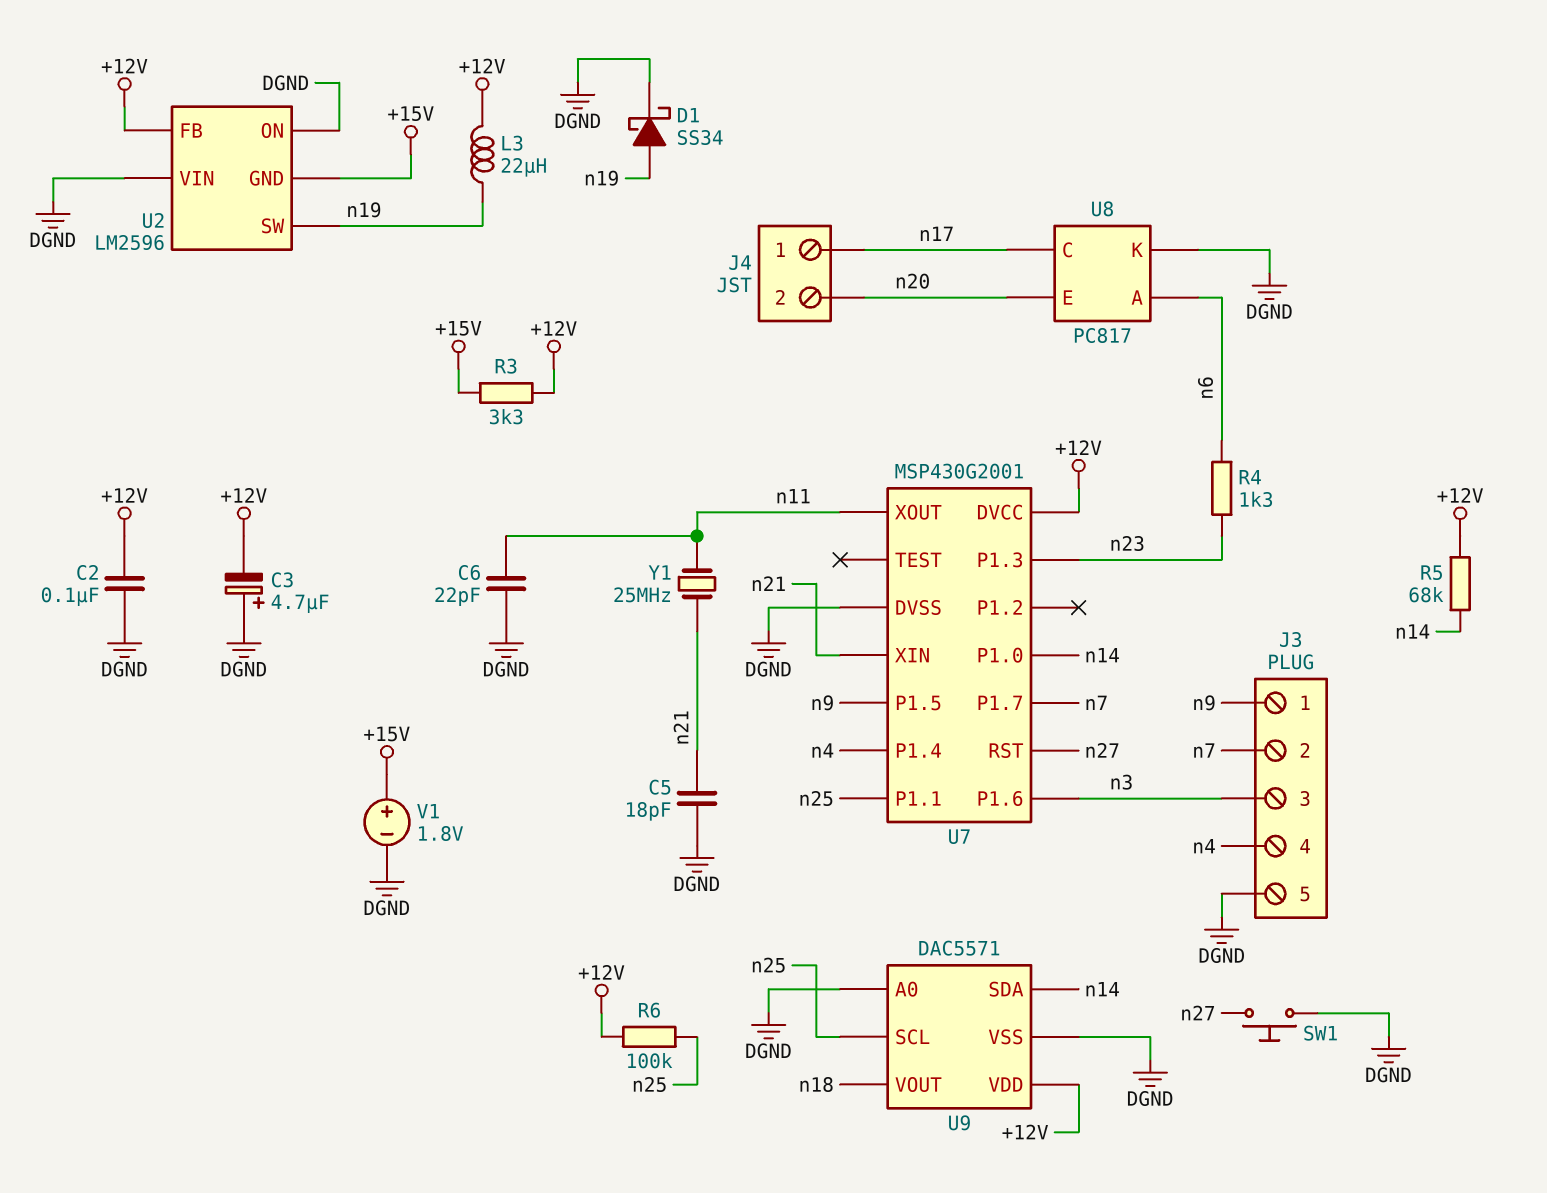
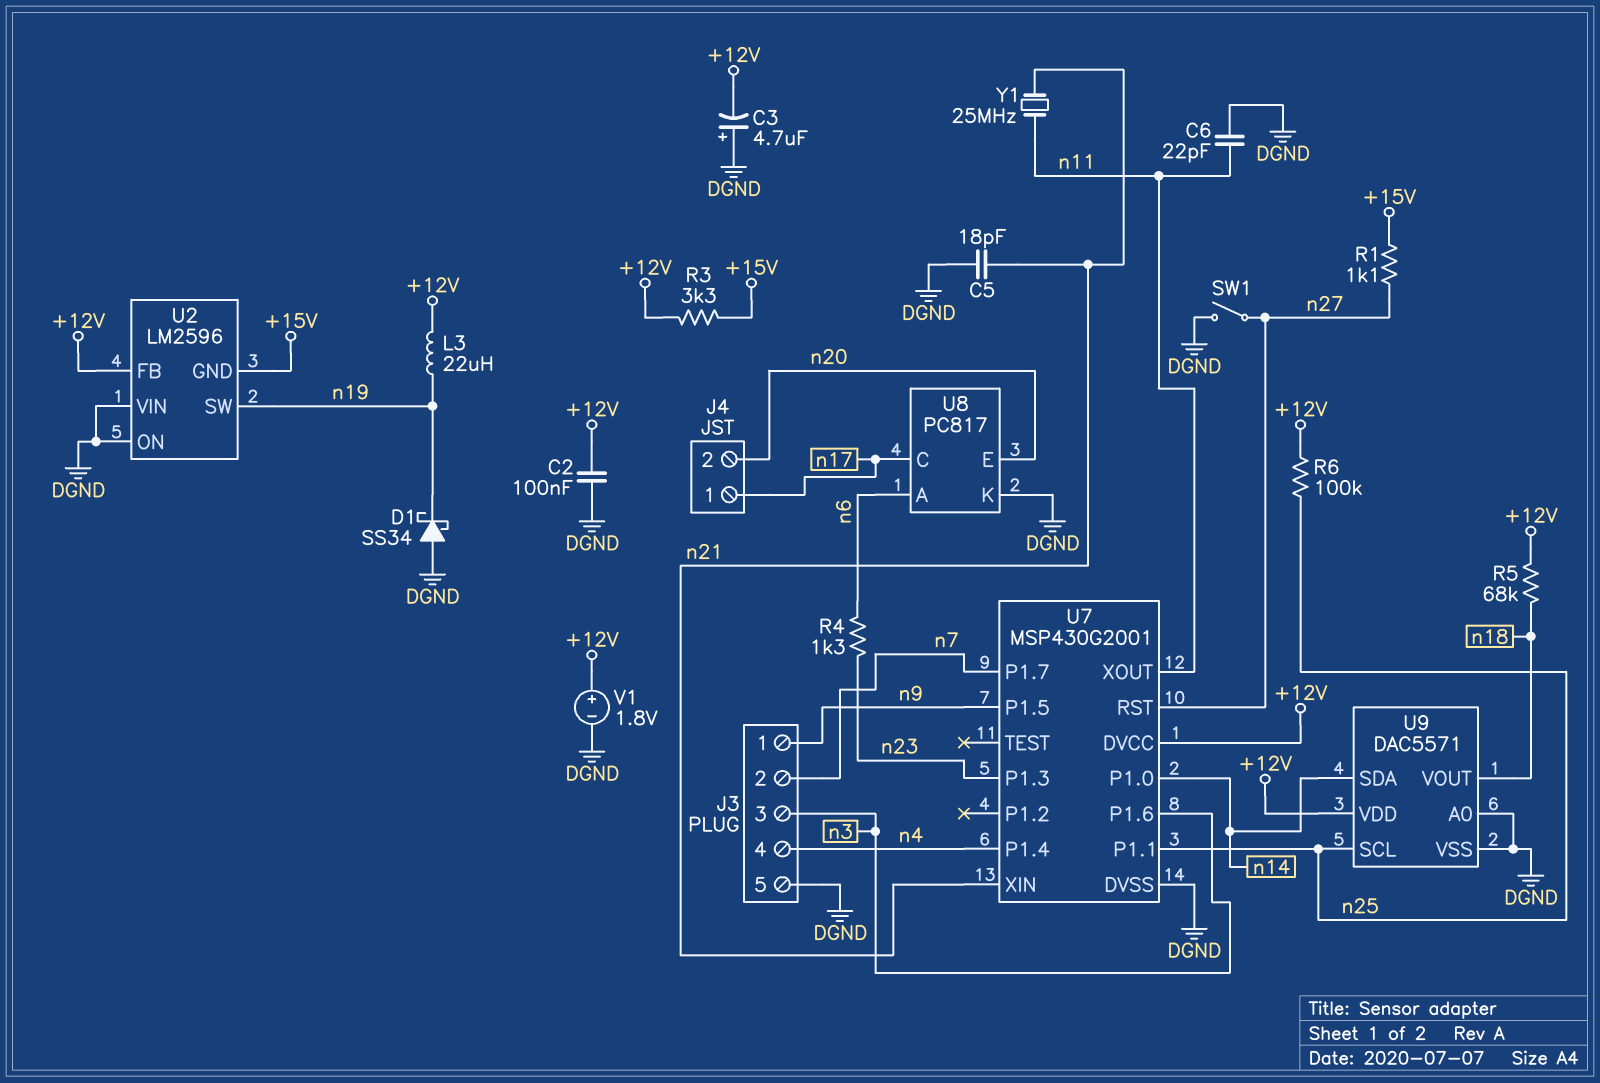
D1: schottky SS34 (A n19, K DGND) -> schottky SS34 (A DGND, K n19)
R1: none -> 1.1k (+15V, n27)
R5: 68k (+12V, n14) -> 68k (+12V, n18)
SW1: button (DGND, n27) -> switch (DGND, n27)
V1: 1.8V (plus +15V, minus DGND) -> 1.8V (plus +12V, minus DGND)

